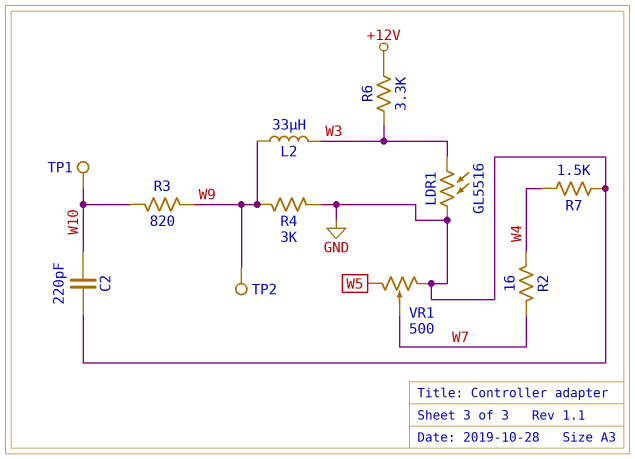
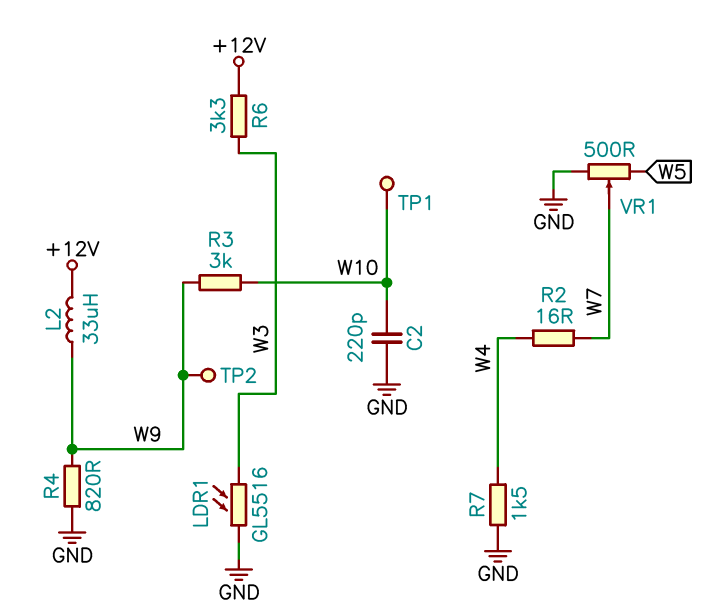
L2: 33uH (W3, W9) -> 33uH (+12V, W9)
R3: 820 (W9, W10) -> 3k (W9, W10)
R4: 3k (GND, W9) -> 820 (GND, W9)

